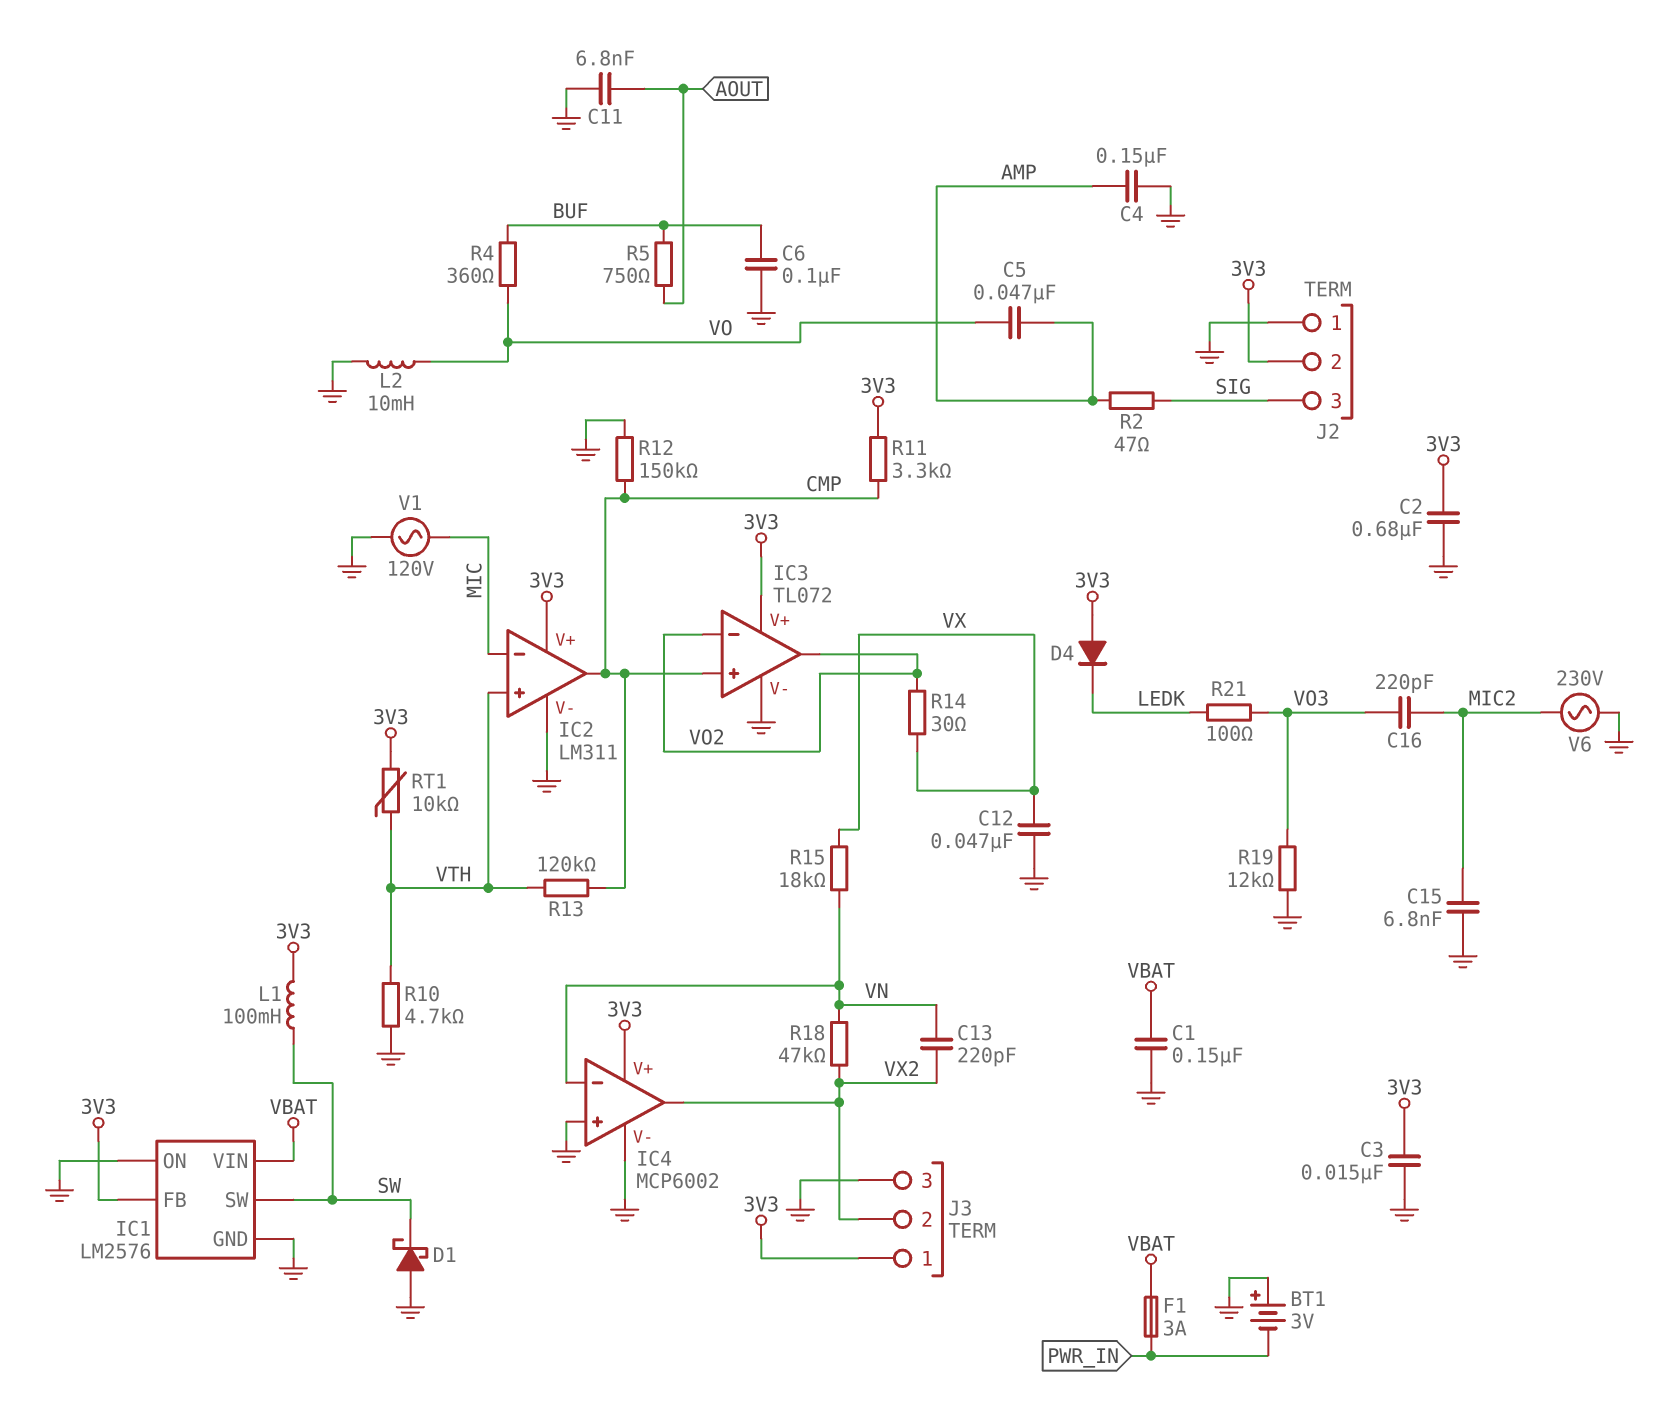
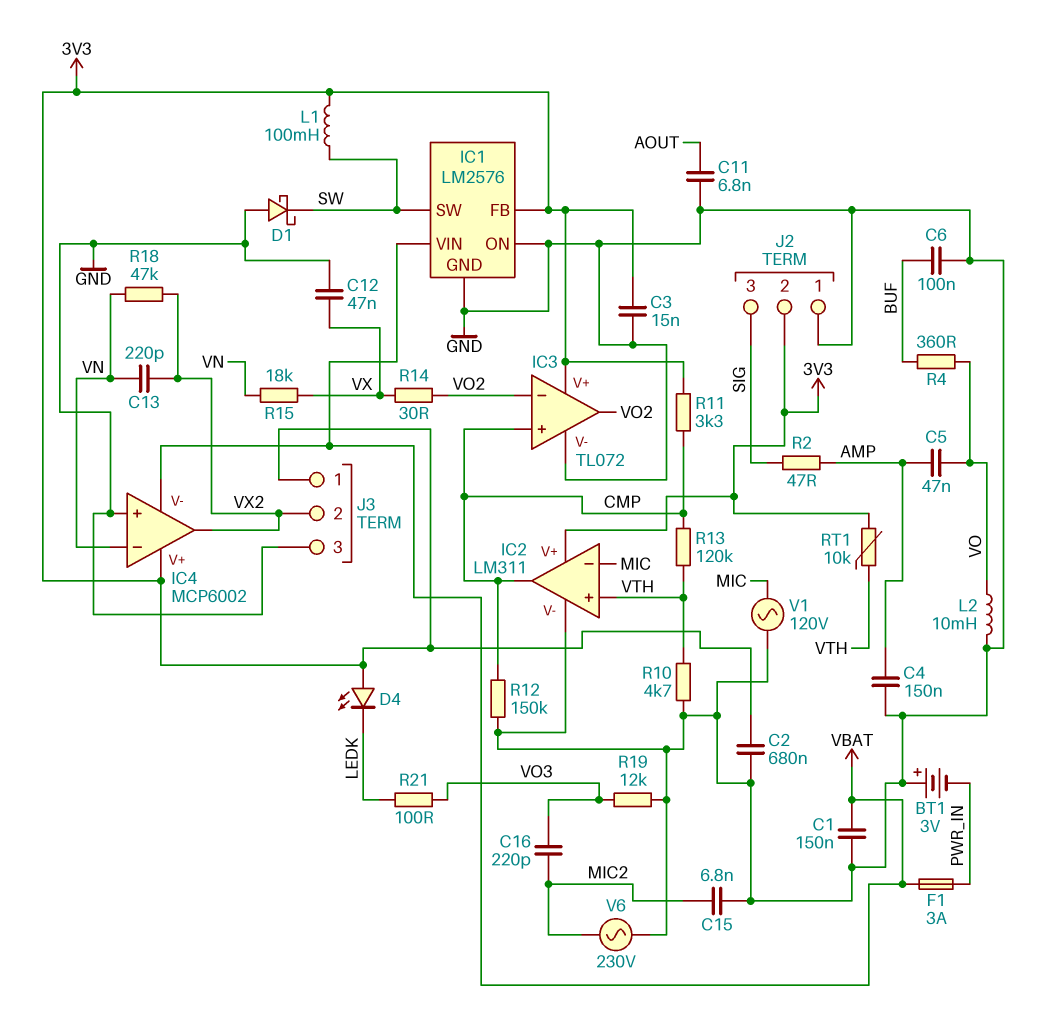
D4: diode (A 3V3, K LEDK) -> LED (A 3V3, K LEDK)
IC4 pin V-: GND -> VBAT
R5: 750 (AOUT, BUF) -> none

